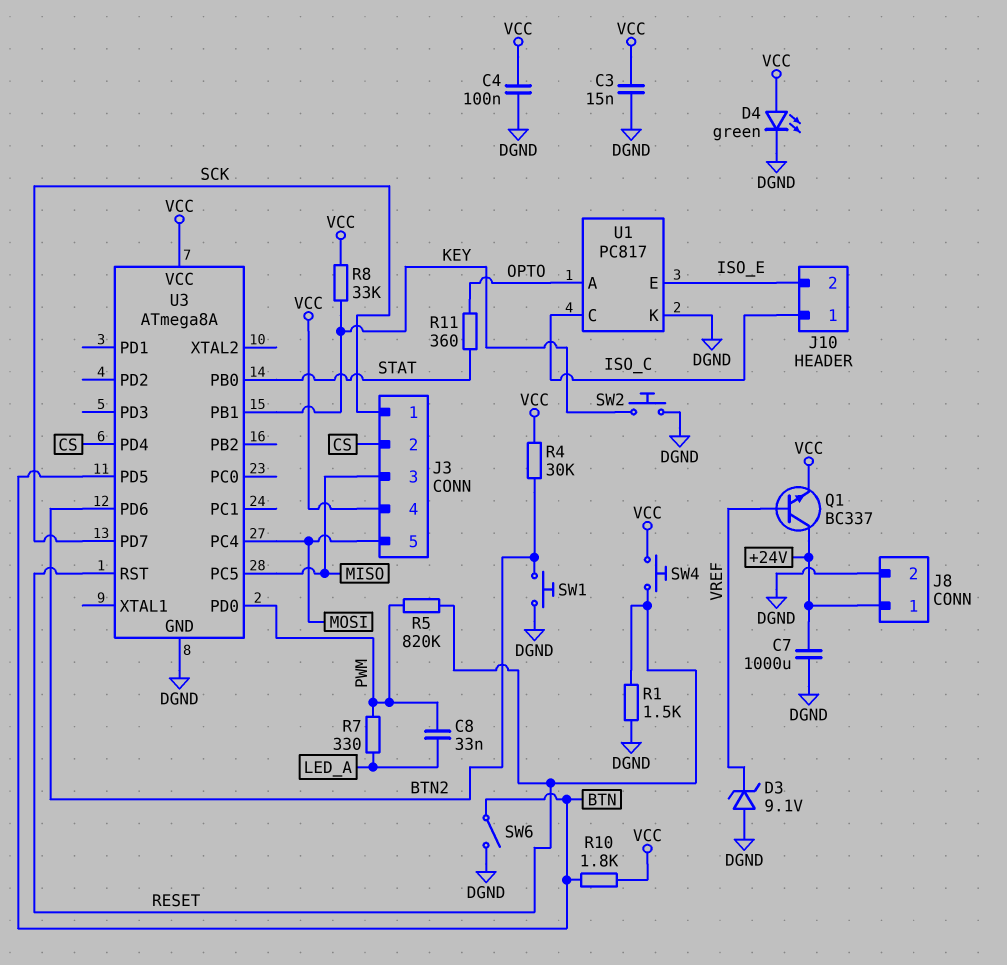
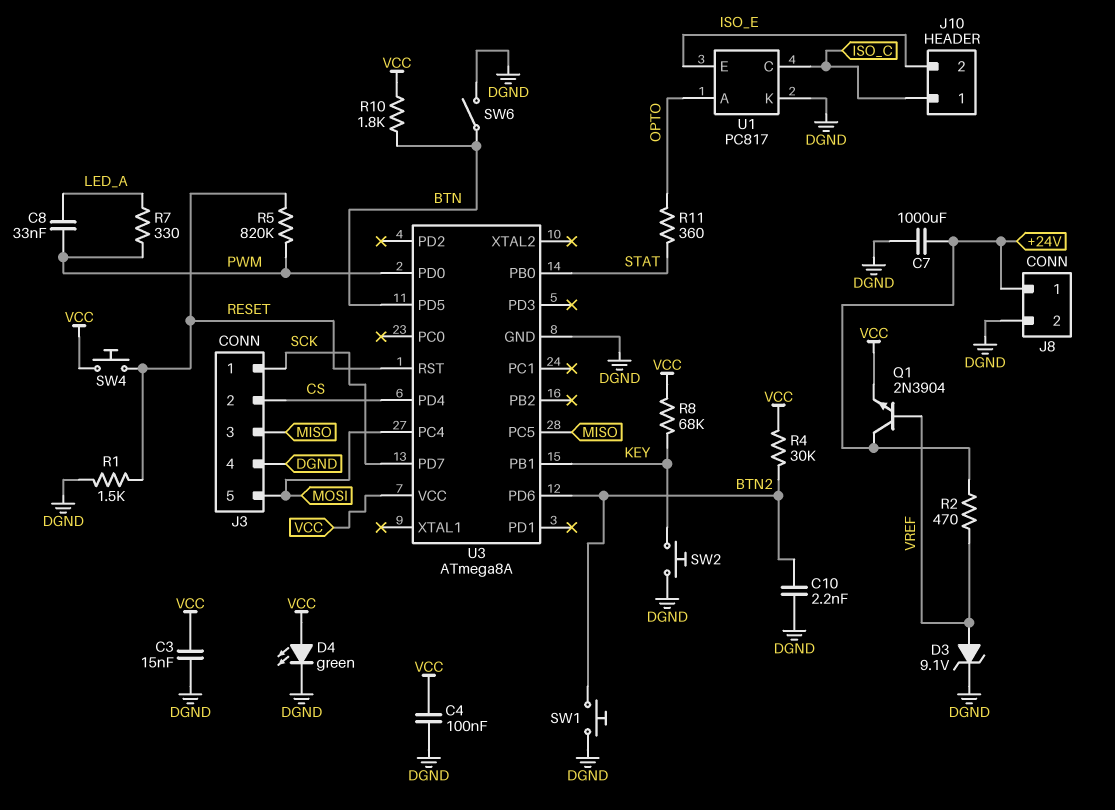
C10: none -> 2.2nF (BTN2, DGND)
D3: zener 9.1V (A DGND, K VREF) -> zener 9.1V (A VREF, K DGND)
J3 pin 4: VCC -> DGND
Q1: NPN BC337 (B VREF, C +24V, E VCC) -> NPN 2N3904 (B VREF, C +24V, E VCC)
R2: none -> 470 (+24V, VREF)
R8: 33k (KEY, VCC) -> 68k (KEY, VCC)

